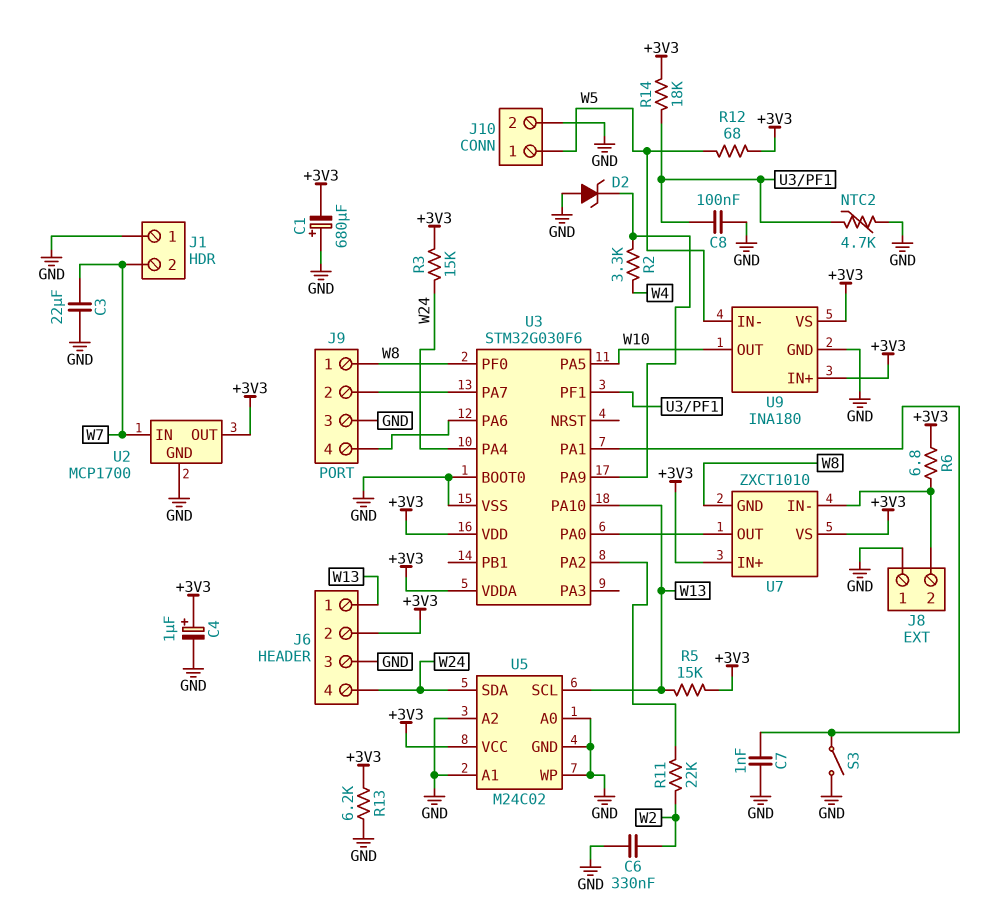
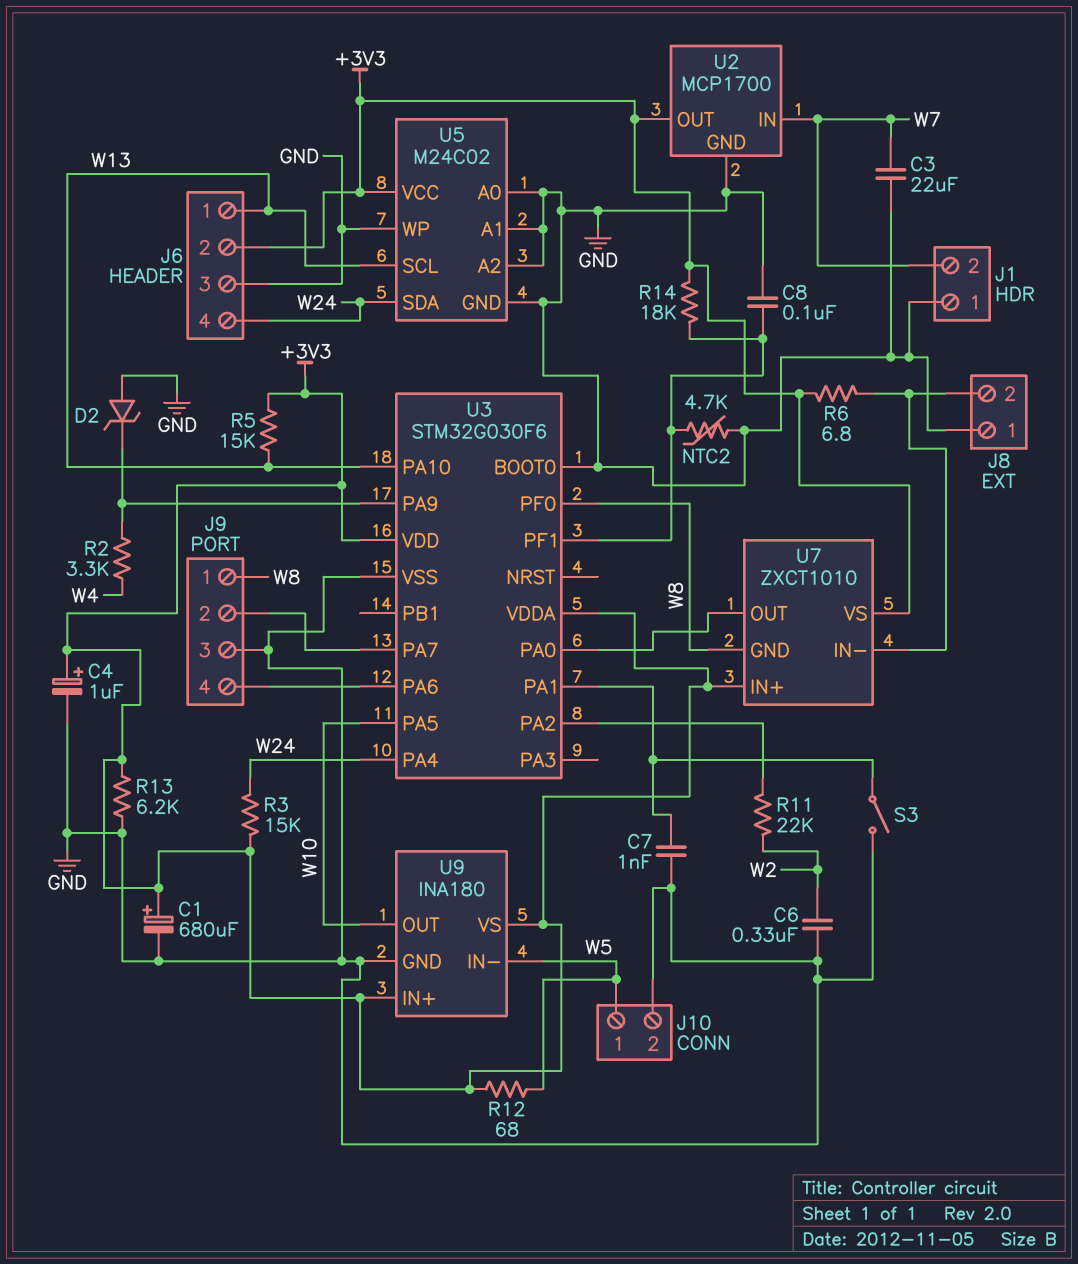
C1: 680uF (plus GND, minus +3V3) -> 680uF (plus +3V3, minus GND)

